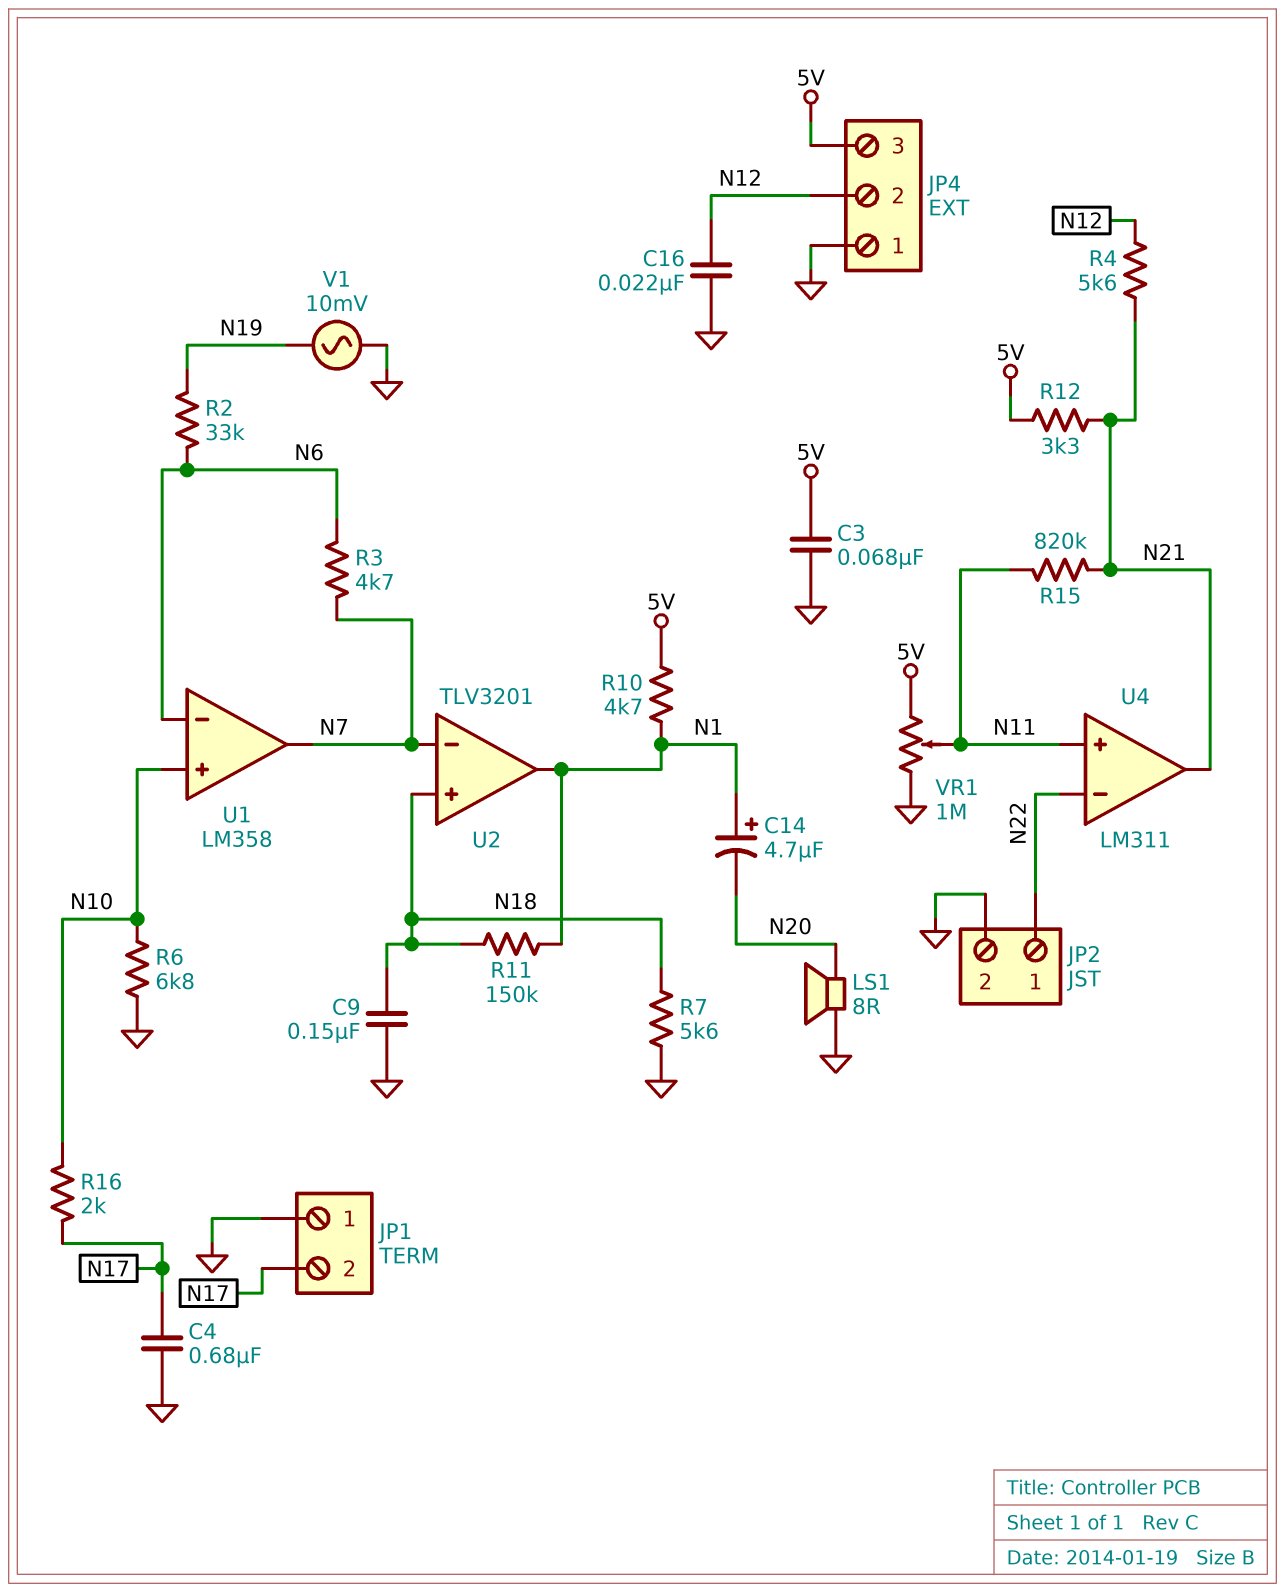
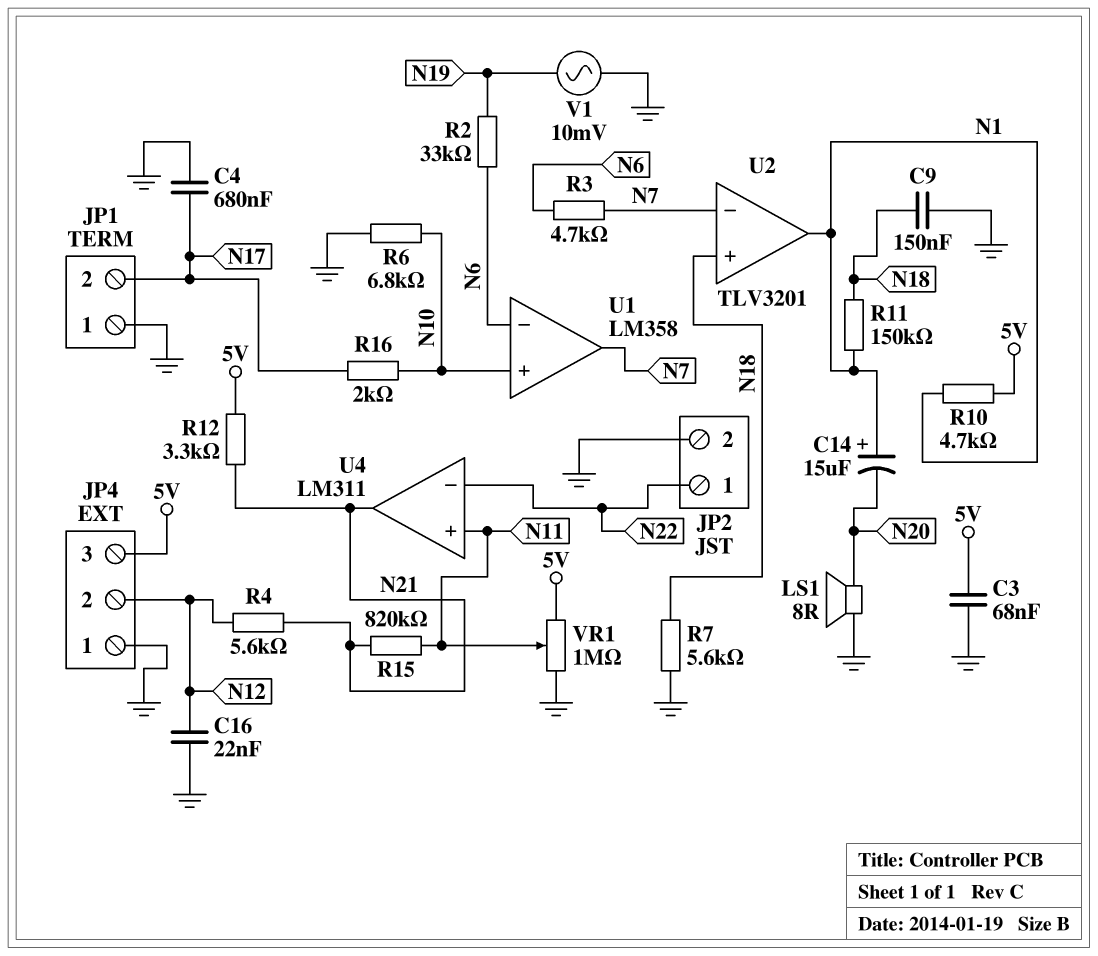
C14: 4.7uF (plus N1, minus N20) -> 15uF (plus N1, minus N20)

